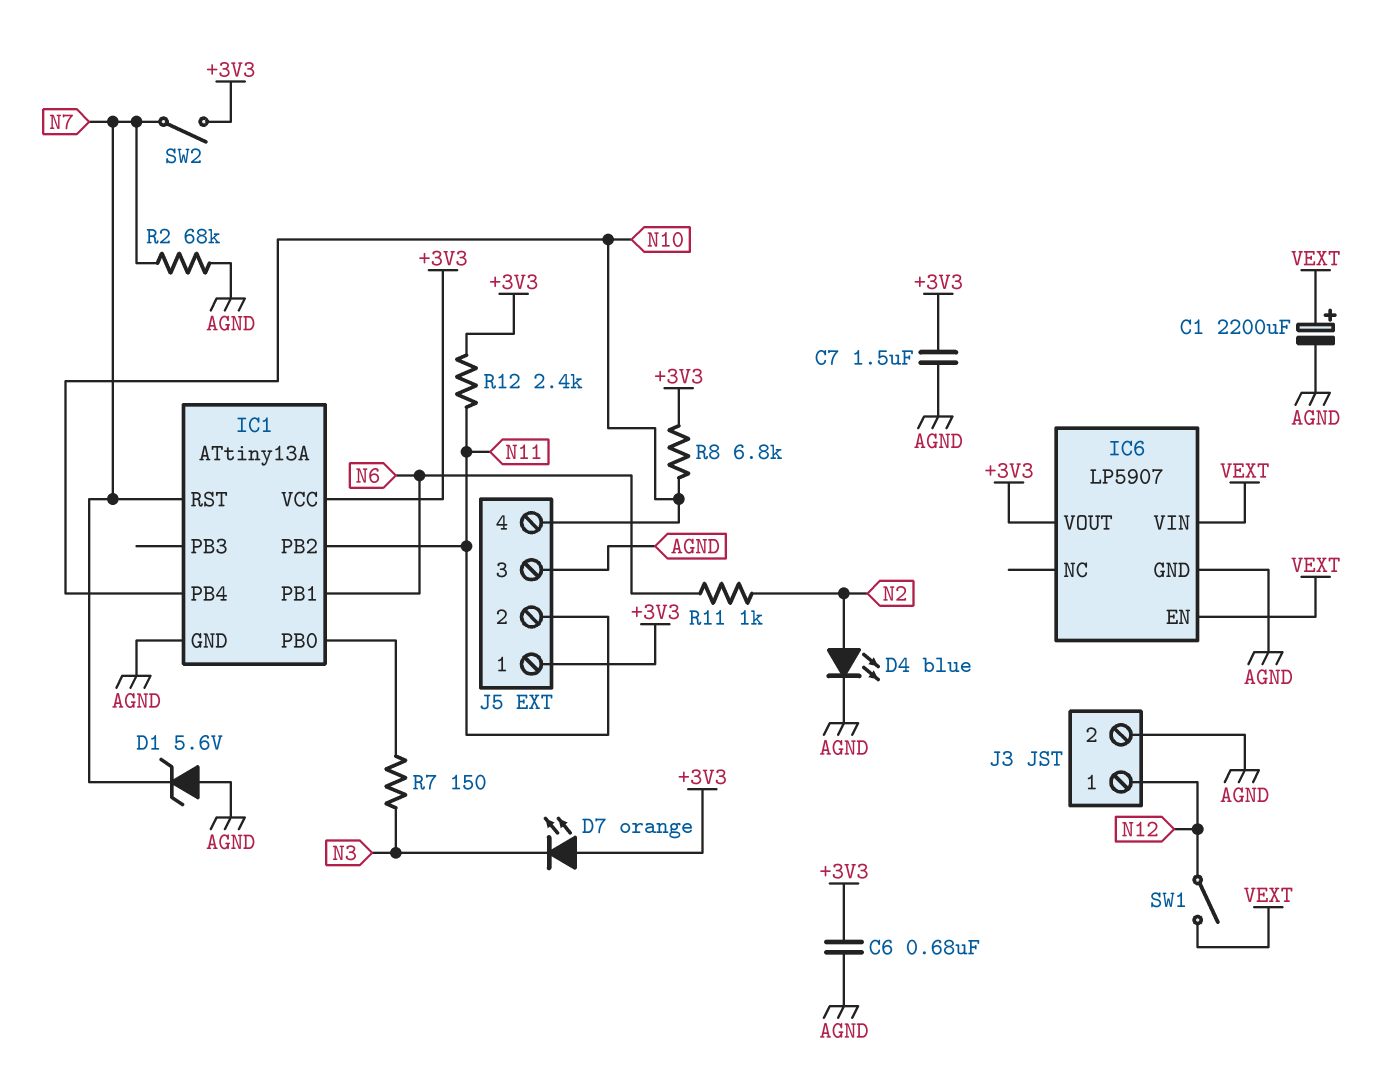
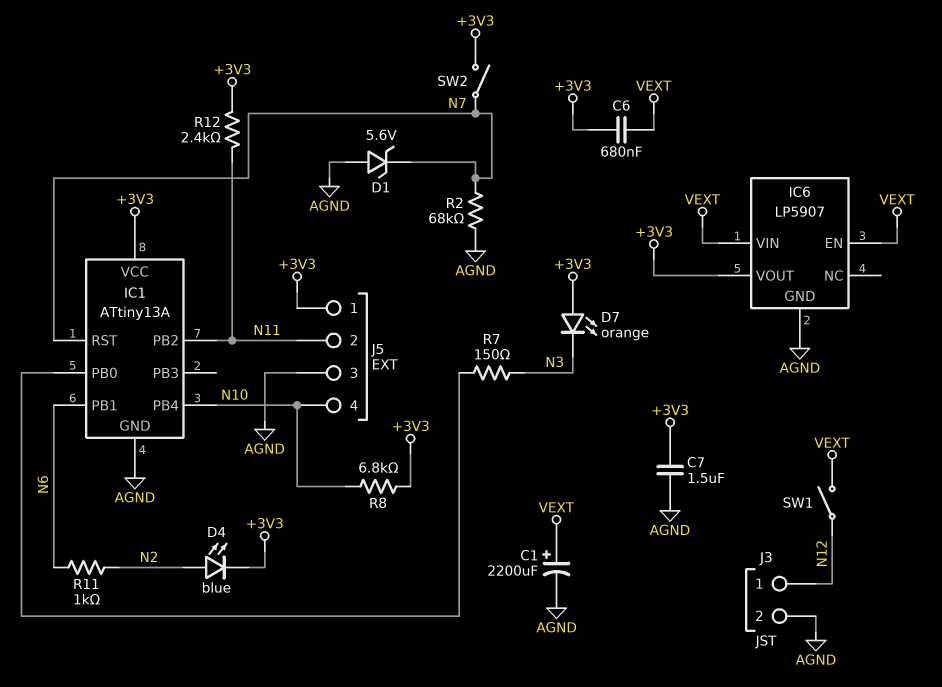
C6: 680nF (+3V3, AGND) -> 680nF (+3V3, VEXT)
D4: LED blue (A N2, K AGND) -> LED blue (A N2, K +3V3)

